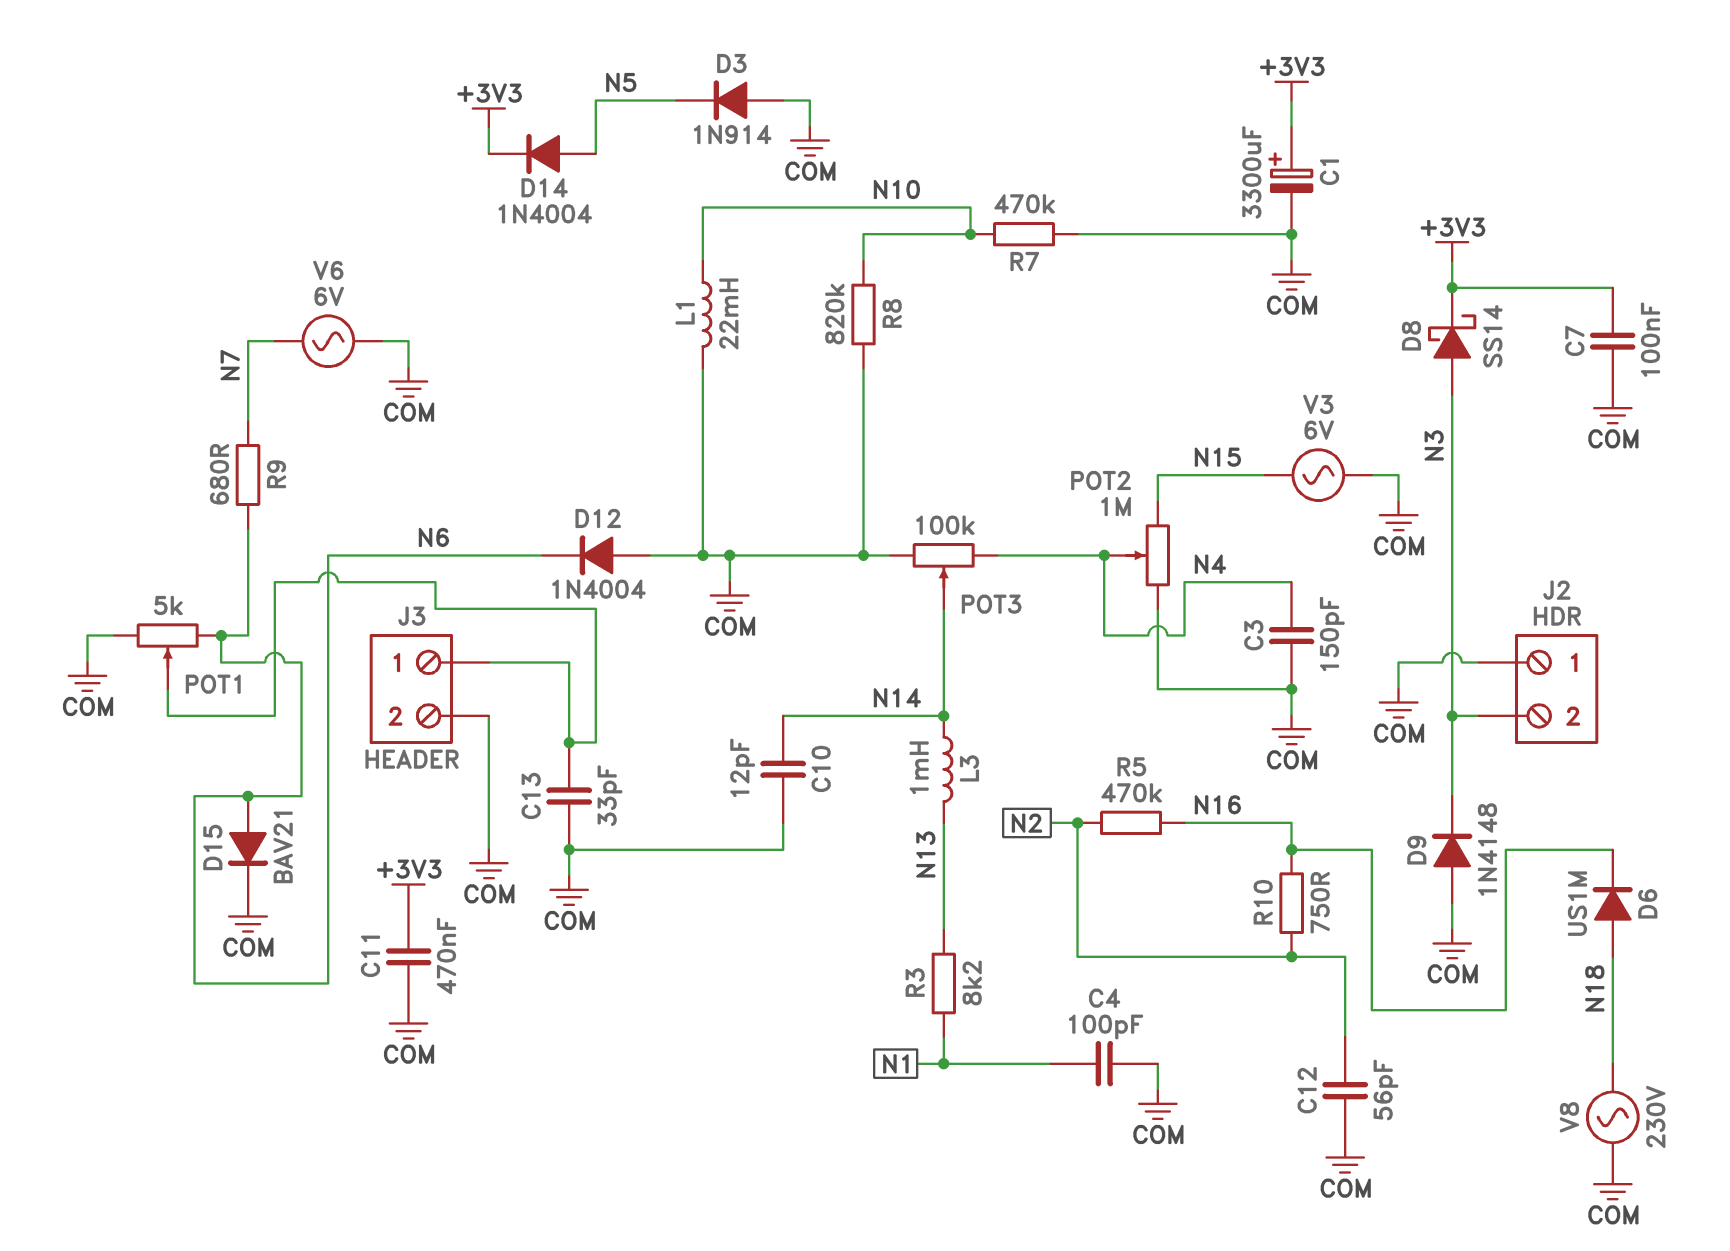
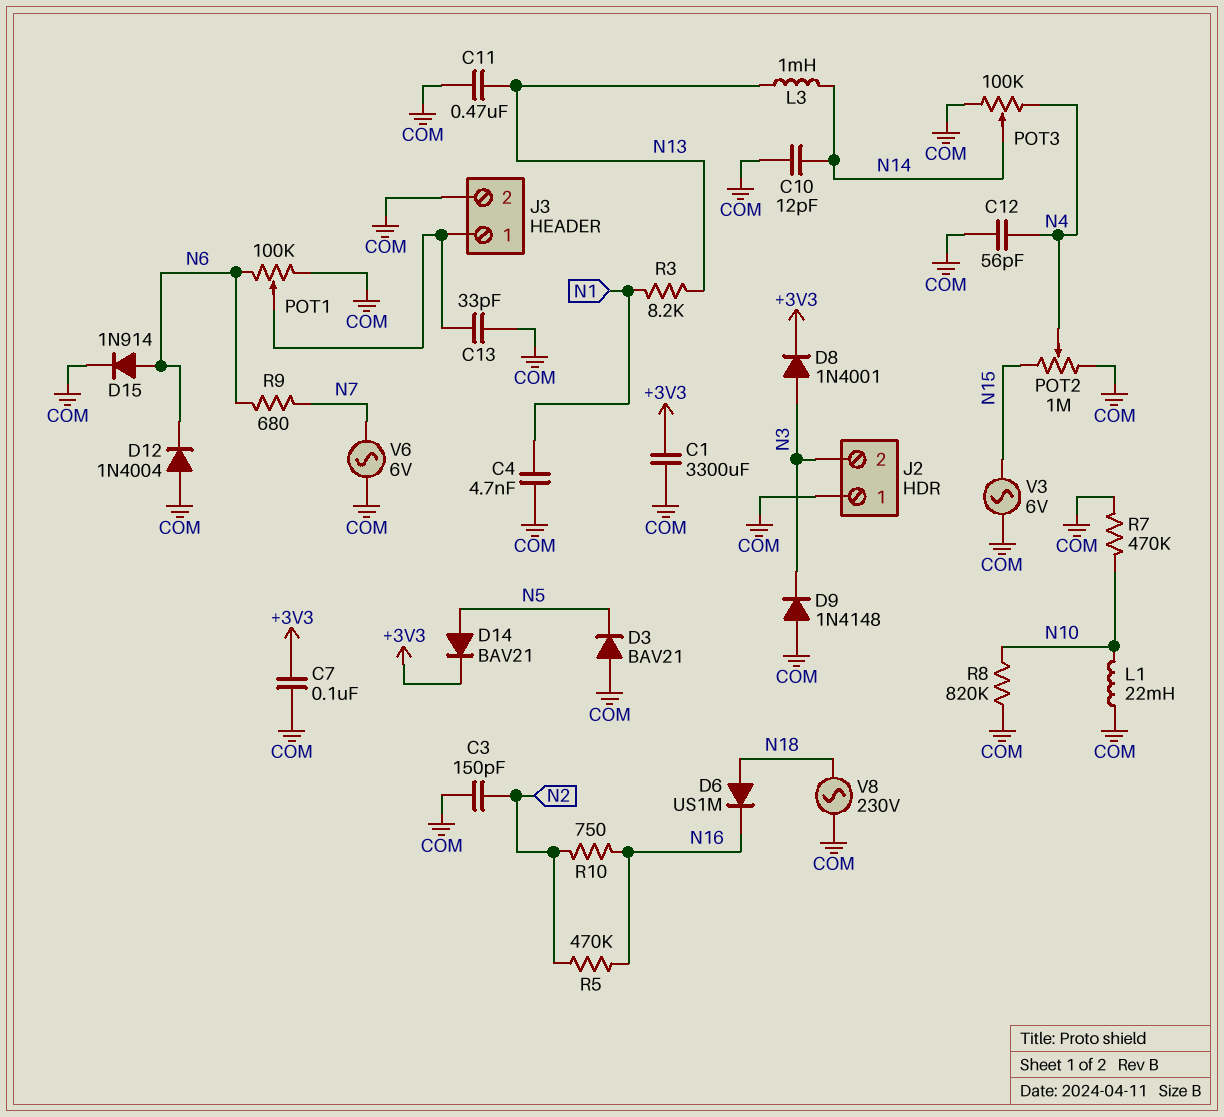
C1: 3300uF (plus +3V3, minus COM) -> 3300uF (+3V3, COM)
C3: 150pF (COM, N4) -> 150pF (COM, N2)
C4: 100pF (COM, N1) -> 4.7nF (COM, N1)
C11: 470nF (+3V3, COM) -> 470nF (COM, N13)
C12: 56pF (COM, N2) -> 56pF (COM, N4)
D3: diode 1N914 (A COM, K N5) -> diode BAV21 (A COM, K N5)
D8: schottky SS14 (A N3, K +3V3) -> diode 1N4001 (A N3, K +3V3)
D14: diode 1N4004 (A N5, K +3V3) -> diode BAV21 (A N5, K +3V3)
D15: diode BAV21 (A N6, K COM) -> diode 1N914 (A N6, K COM)
POT1: 5k (COM, N6, wiper J3/1) -> 100k (COM, N6, wiper J3/1)

